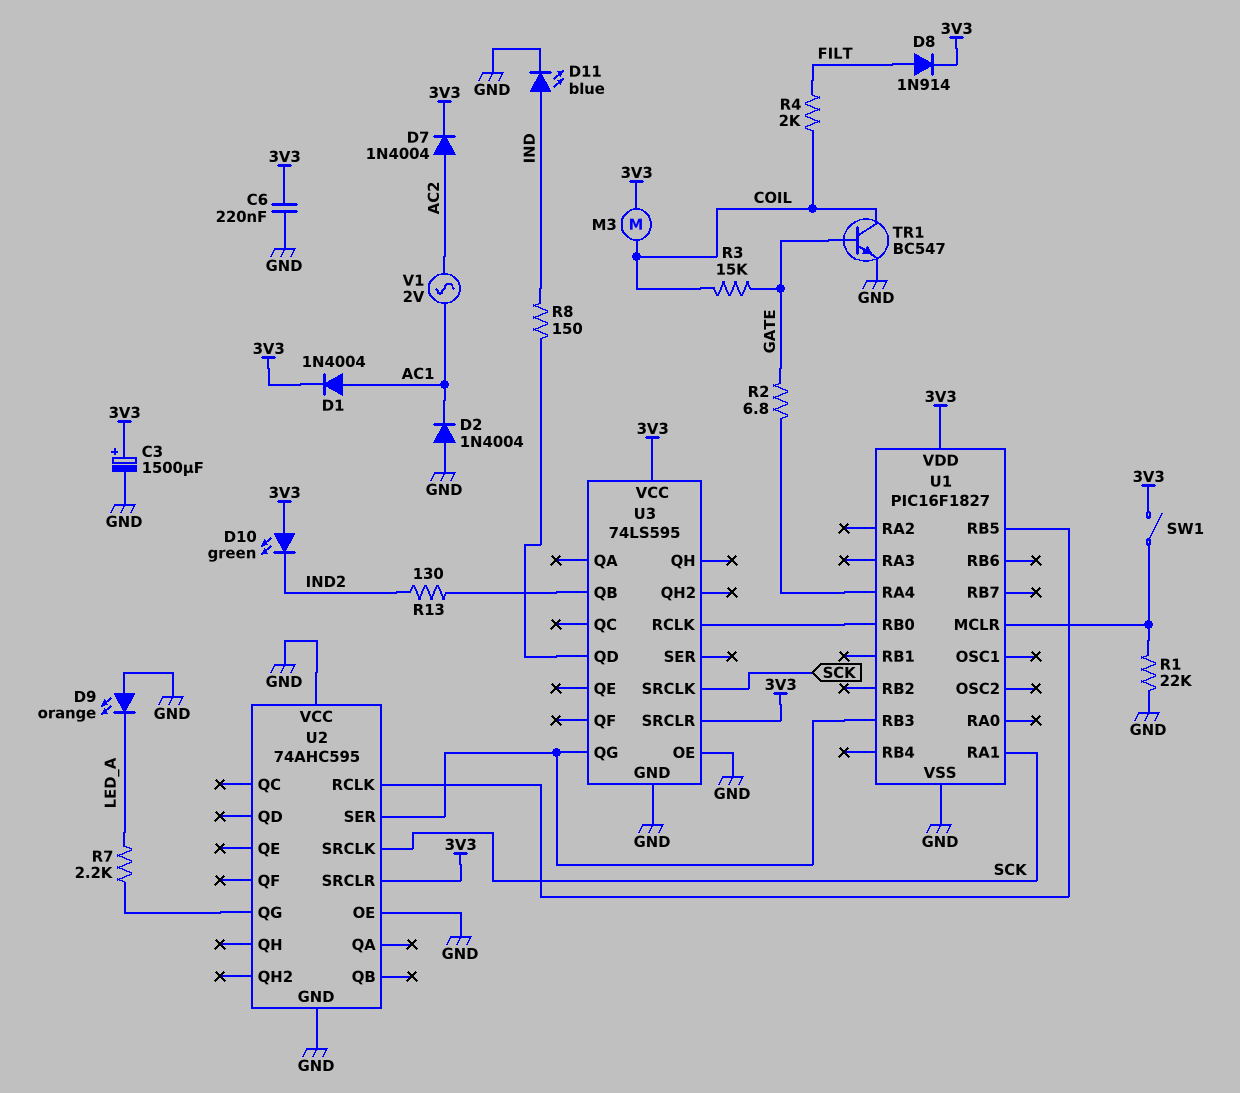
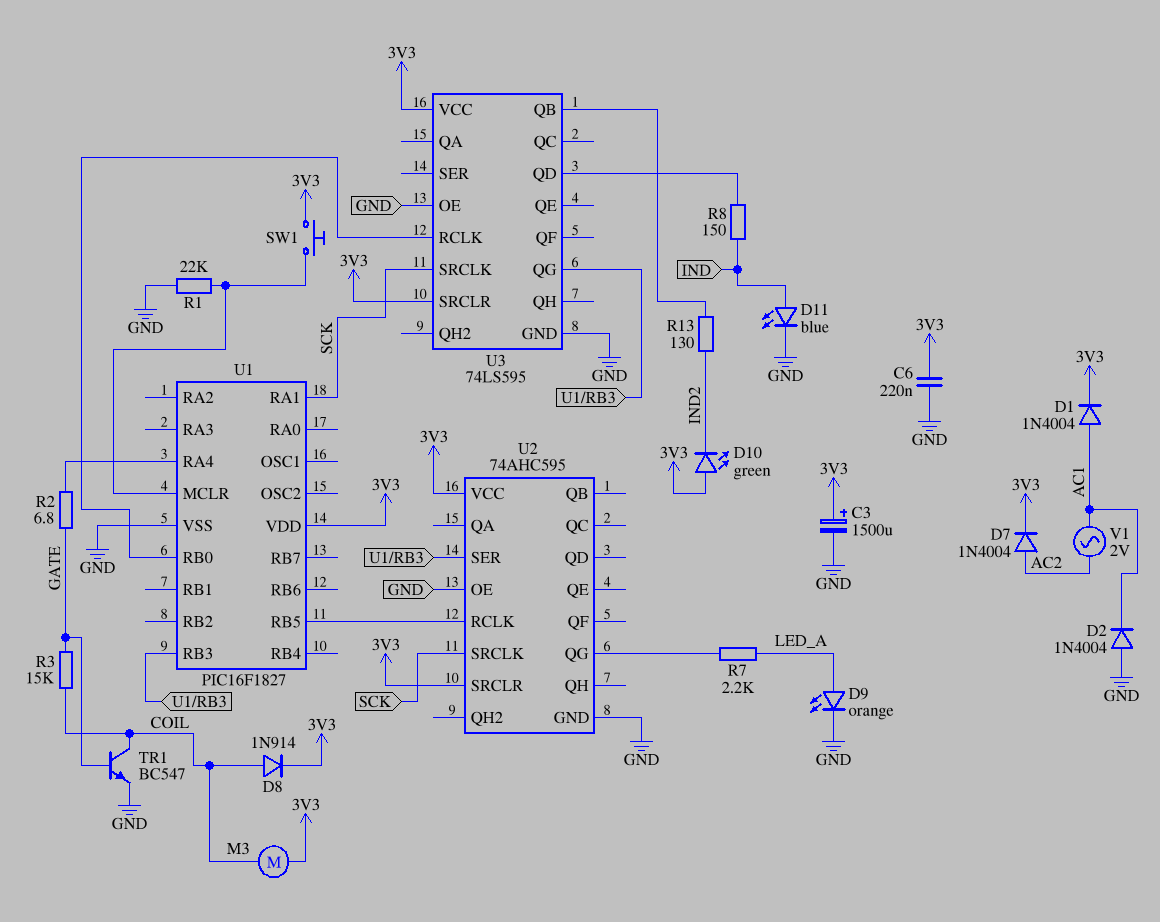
D8: diode 1N914 (A FILT, K 3V3) -> diode 1N914 (A COIL, K 3V3)
D9: LED orange (A GND, K LED_A) -> LED orange (A LED_A, K GND)
R4: 2k (COIL, FILT) -> none
SW1: switch (3V3, U1/MCLR) -> button (3V3, U1/MCLR)
U2 pin VCC: GND -> 3V3

